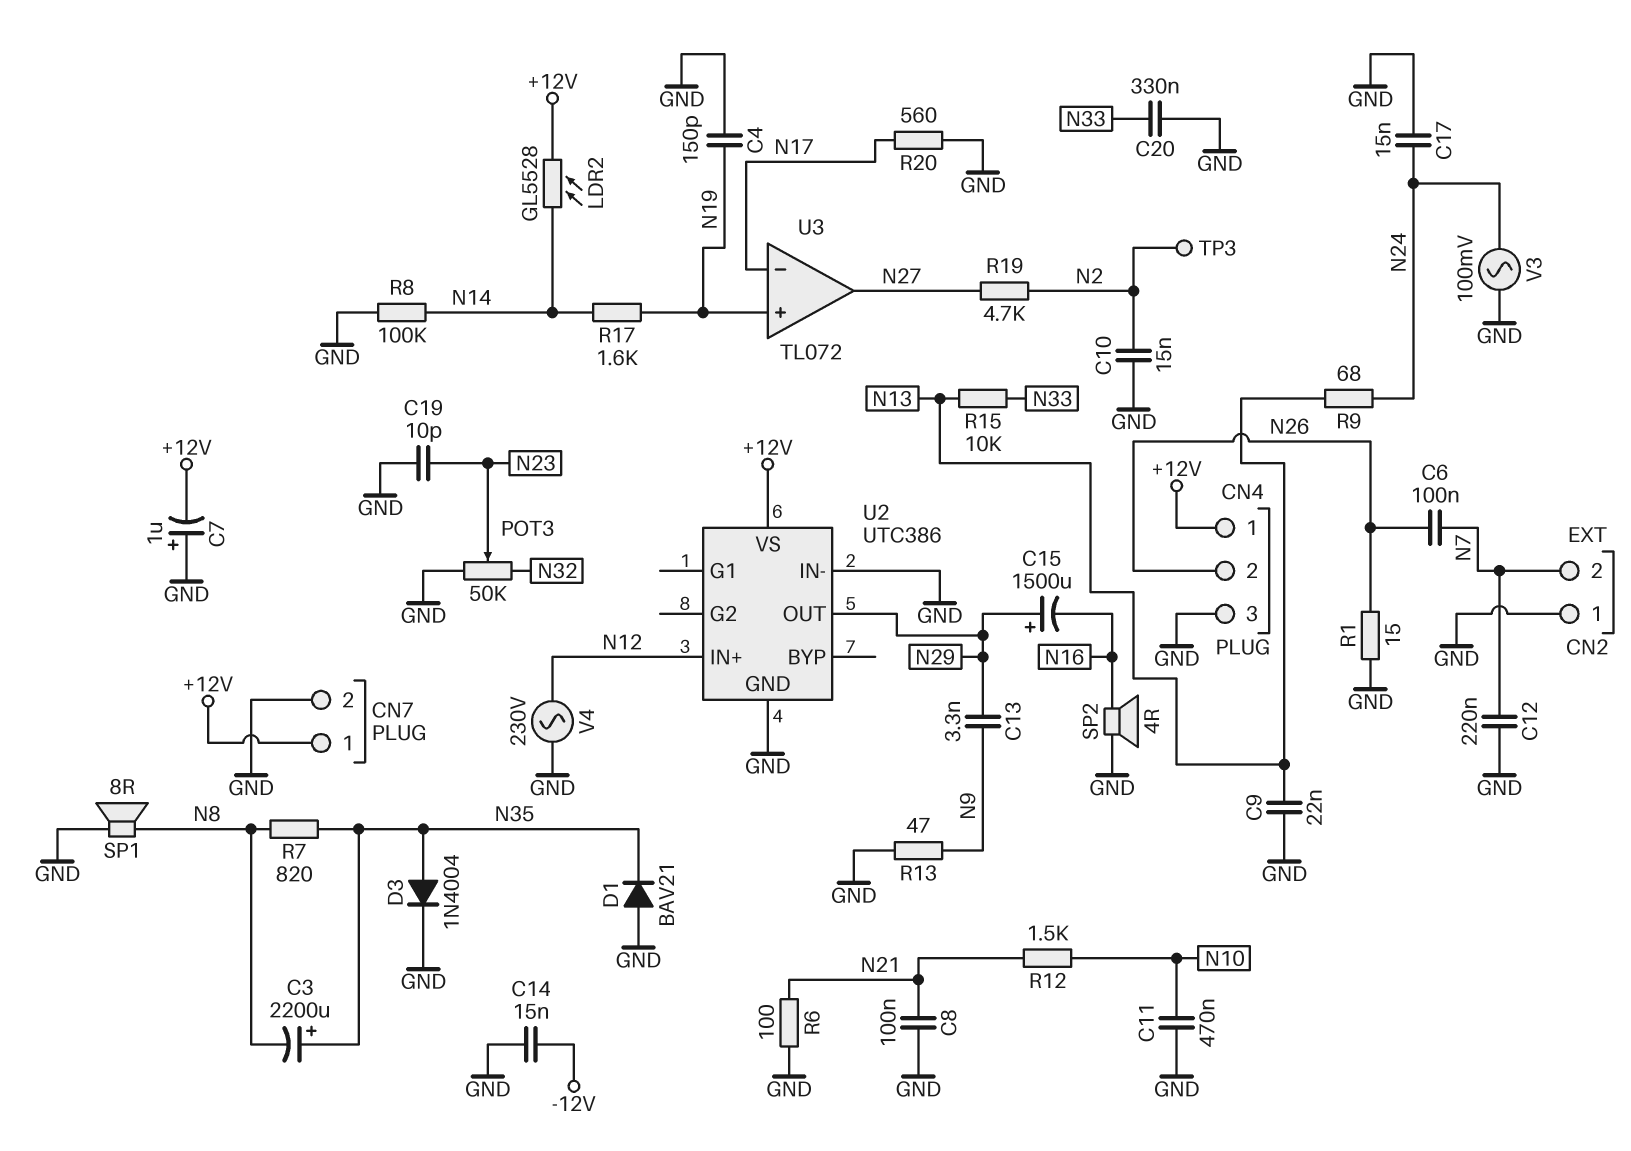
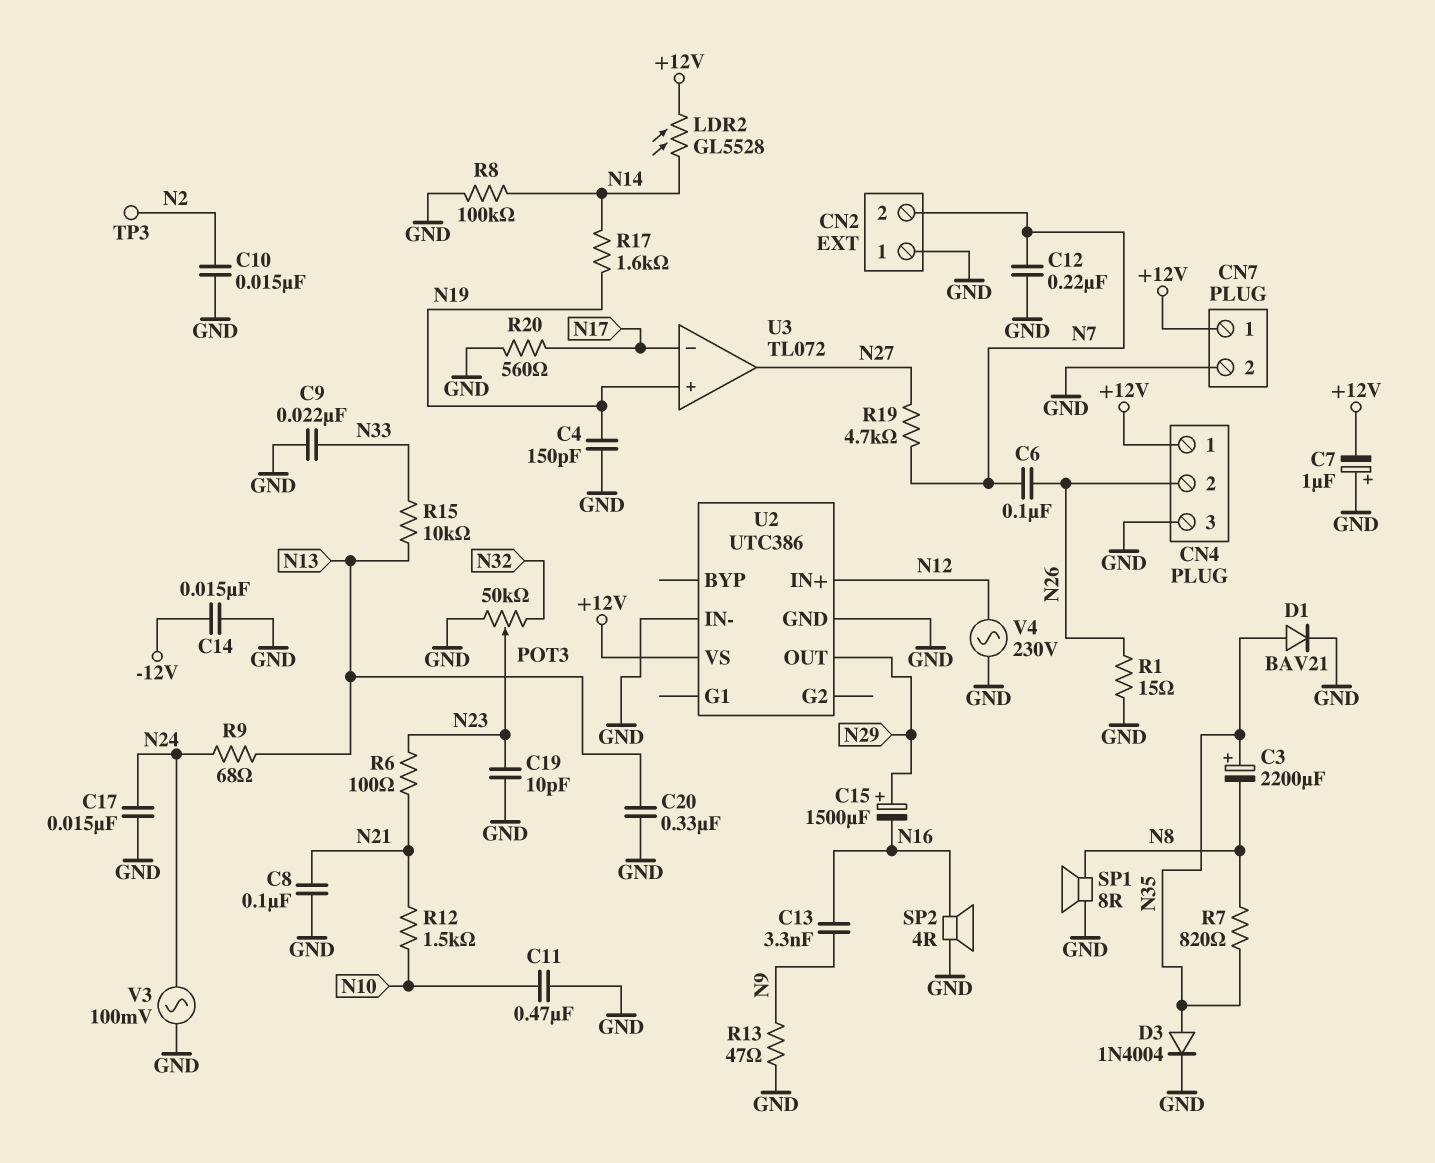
C9: 22nF (GND, N13) -> 22nF (GND, N33)
C13: 3.3nF (N9, N29) -> 3.3nF (N9, N16)
C20: 330nF (GND, N33) -> 330nF (GND, N13)
D1: diode BAV21 (A GND, K N35) -> diode BAV21 (A N35, K GND)
R6: 100 (GND, N21) -> 100 (N21, N23)
R19: 4.7k (N2, N27) -> 4.7k (N7, N27)

